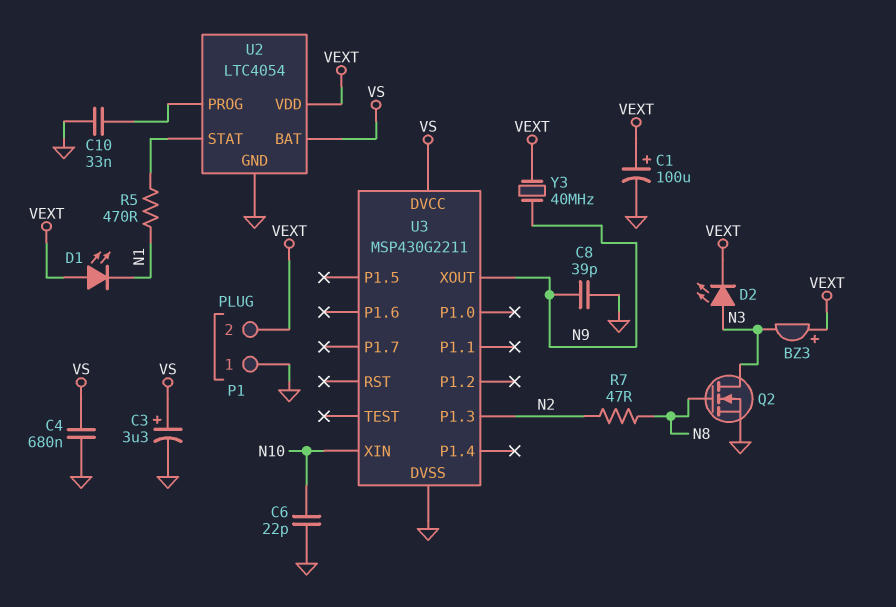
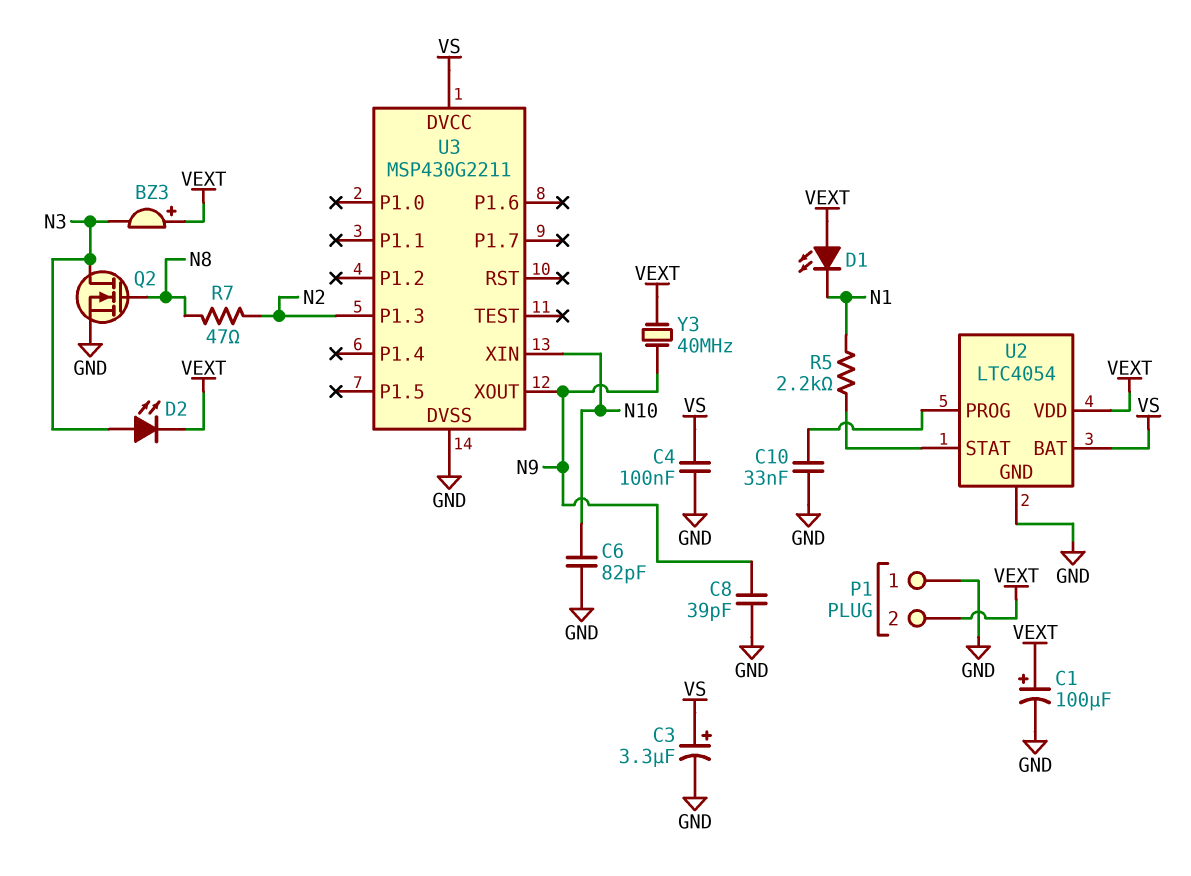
C4: 680nF (GND, VS) -> 100nF (GND, VS)
C6: 22pF (GND, N10) -> 82pF (GND, N10)
R5: 470 (N1, U2/STAT) -> 2.2k (N1, U2/STAT)

